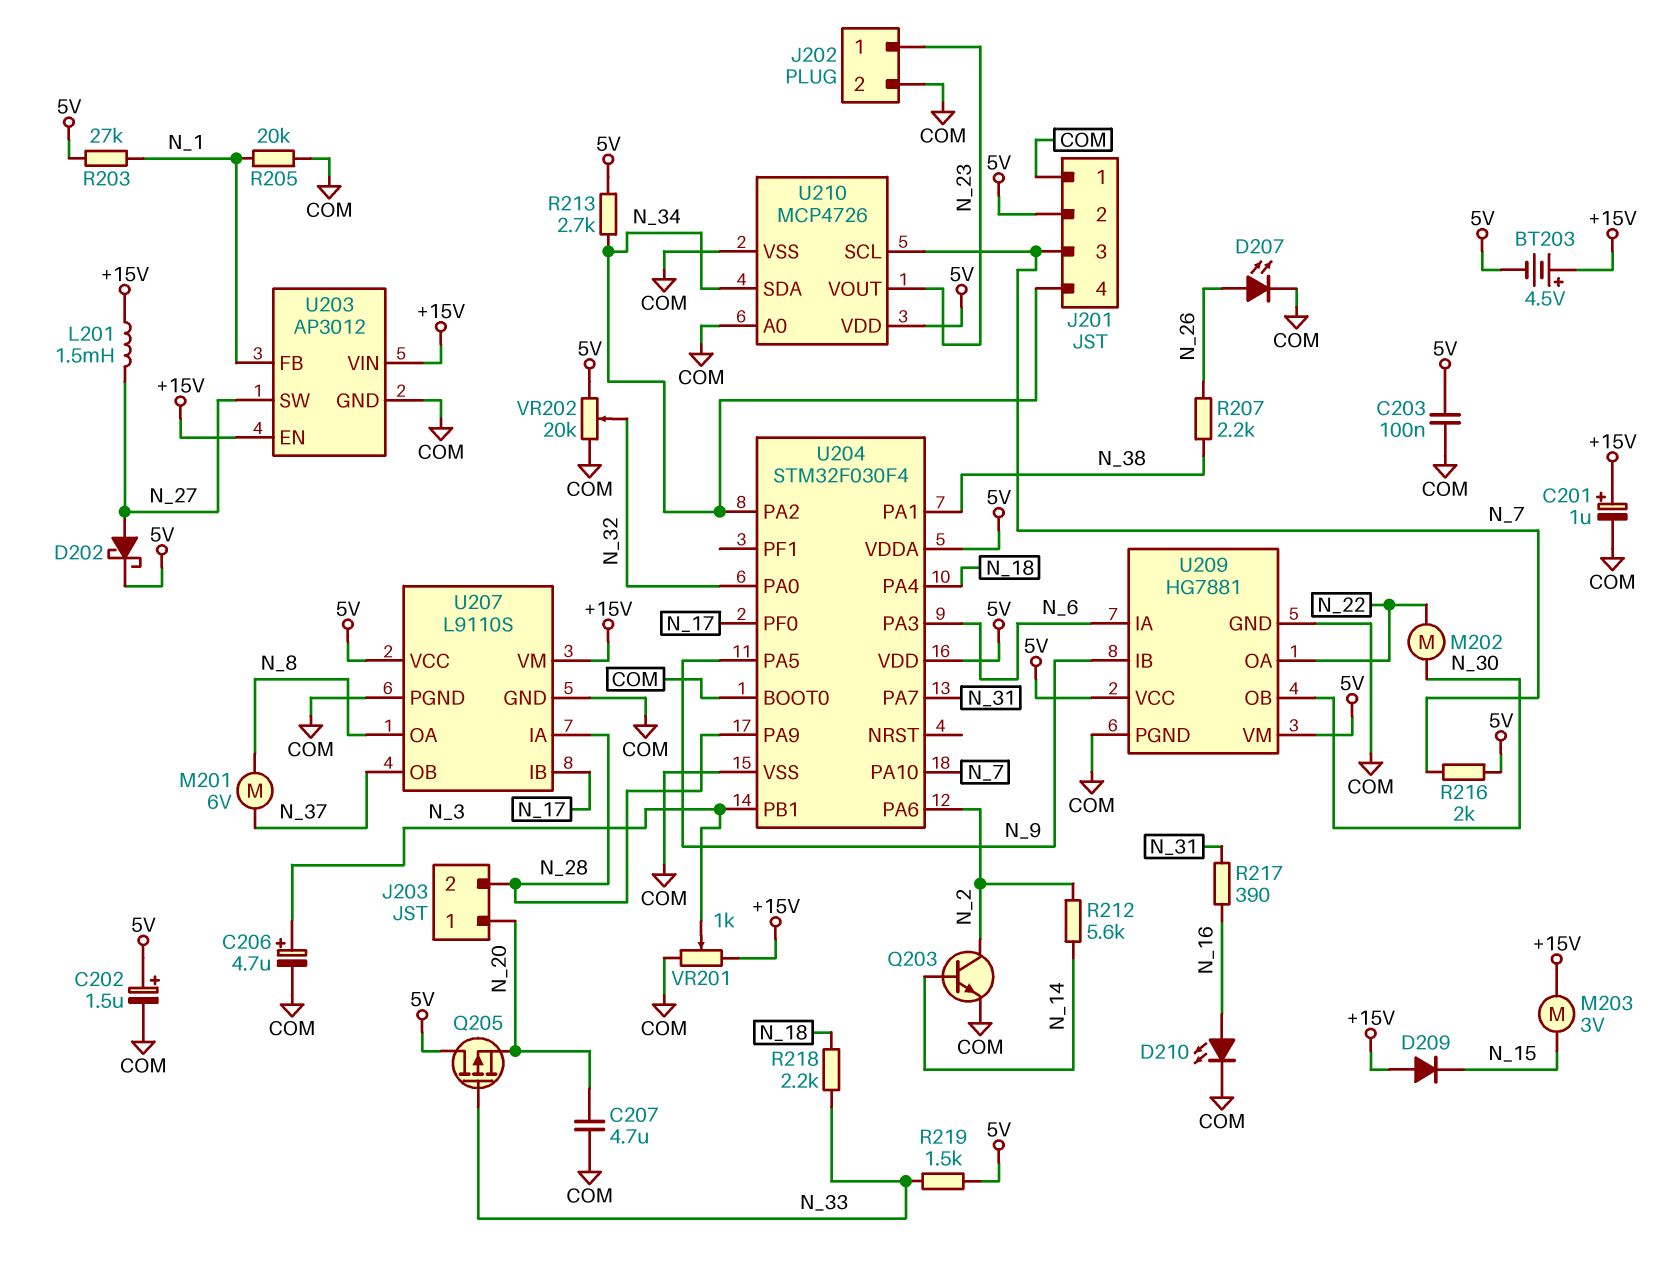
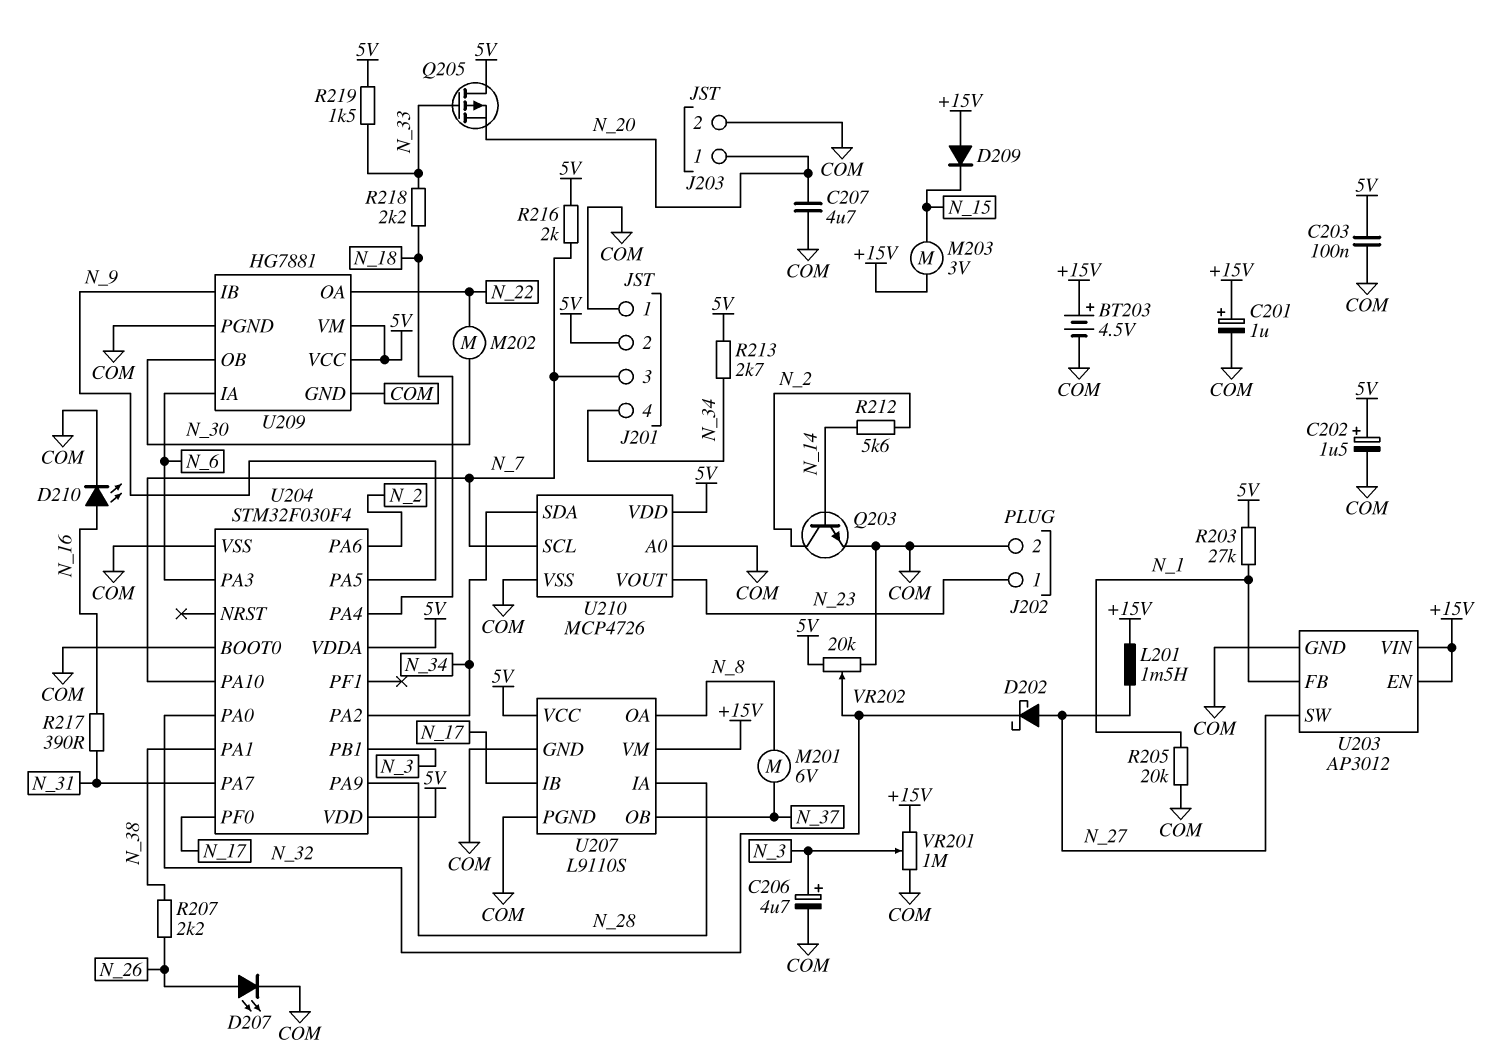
BT203: 4.5V (plus +15V, minus 5V) -> 4.5V (plus +15V, minus COM)
D202: schottky (A N_27, K 5V) -> schottky (A N_27, K N_32)
J203 pin 2: N_28 -> COM
VR201: 1k (+15V, COM, wiper N_3) -> 1M (+15V, COM, wiper N_3)

